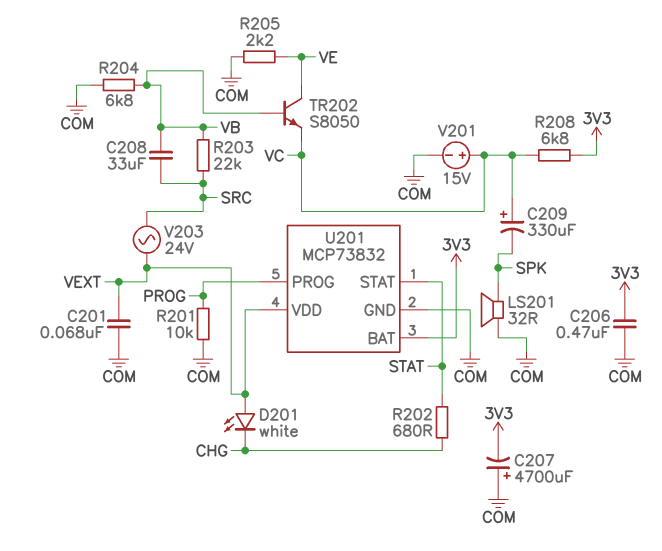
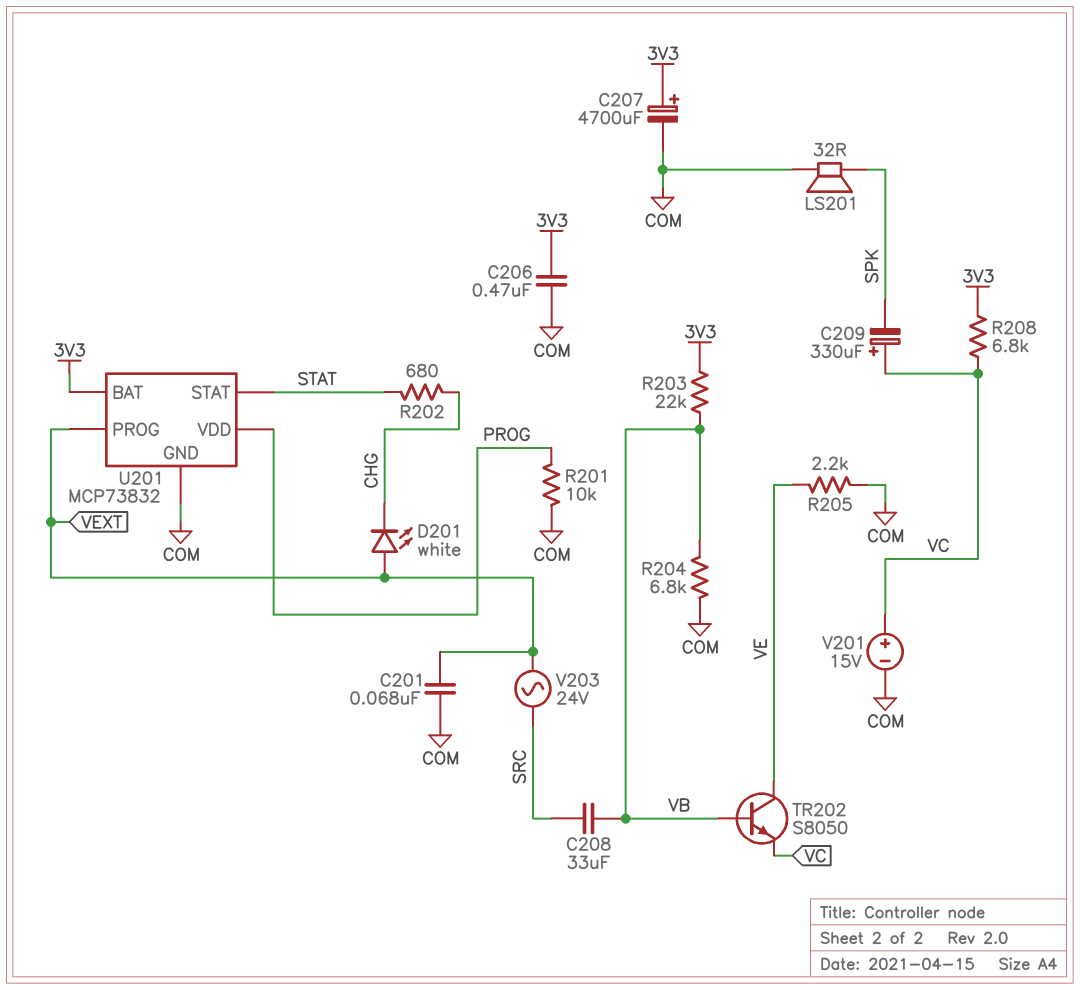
C207: 4700uF (plus COM, minus 3V3) -> 4700uF (plus 3V3, minus COM)
R203: 22k (SRC, VB) -> 22k (3V3, VB)
U201 pin PROG: PROG -> VEXT
U201 pin VDD: VEXT -> PROG

